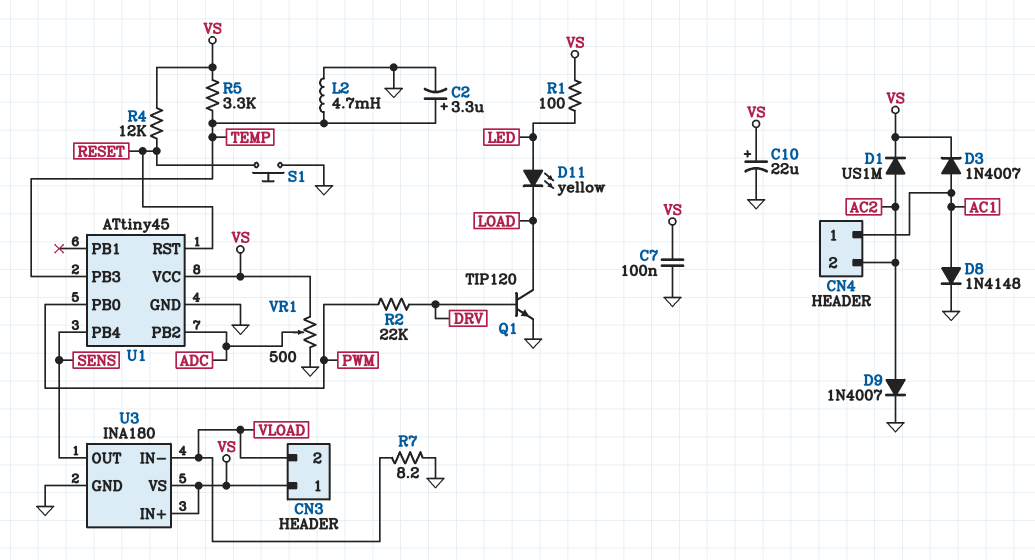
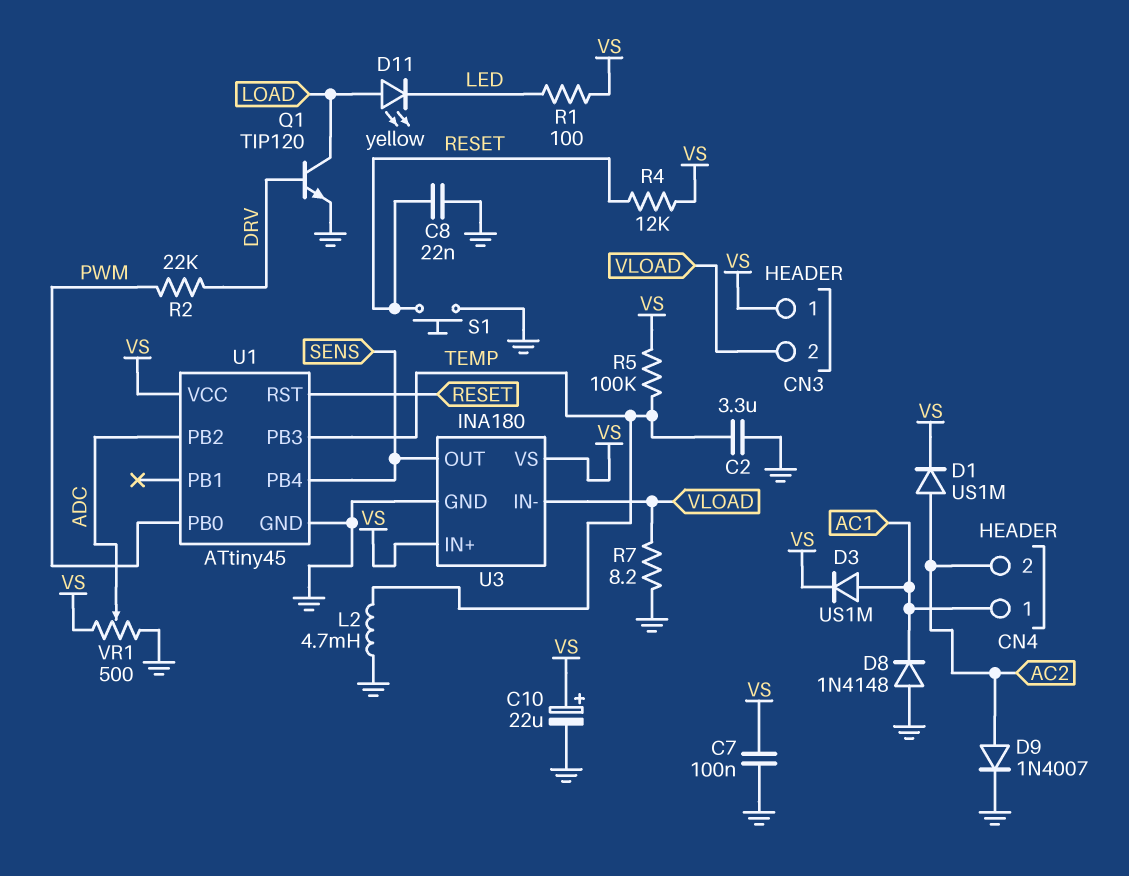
C2: 3.3uF (plus TEMP, minus GND) -> 3.3uF (GND, TEMP)
C8: none -> 22nF (GND, RESET)
D3: diode 1N4007 (A AC1, K VS) -> diode US1M (A AC1, K VS)
D8: diode 1N4148 (A AC1, K GND) -> diode 1N4148 (A GND, K AC1)
D11: LED yellow (A LED, K LOAD) -> LED yellow (A LOAD, K LED)
R5: 3.3k (TEMP, VS) -> 100k (TEMP, VS)

